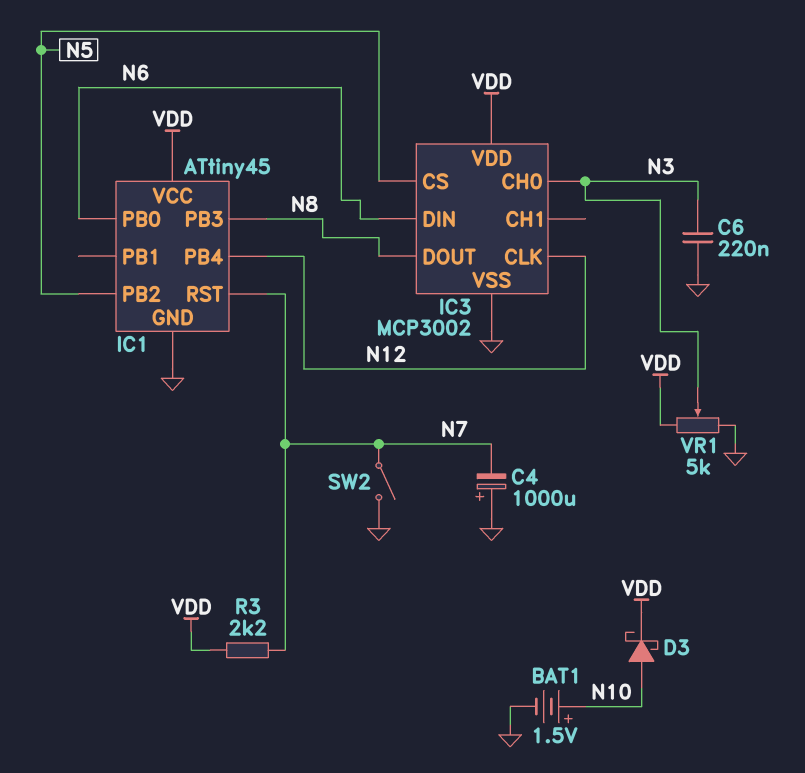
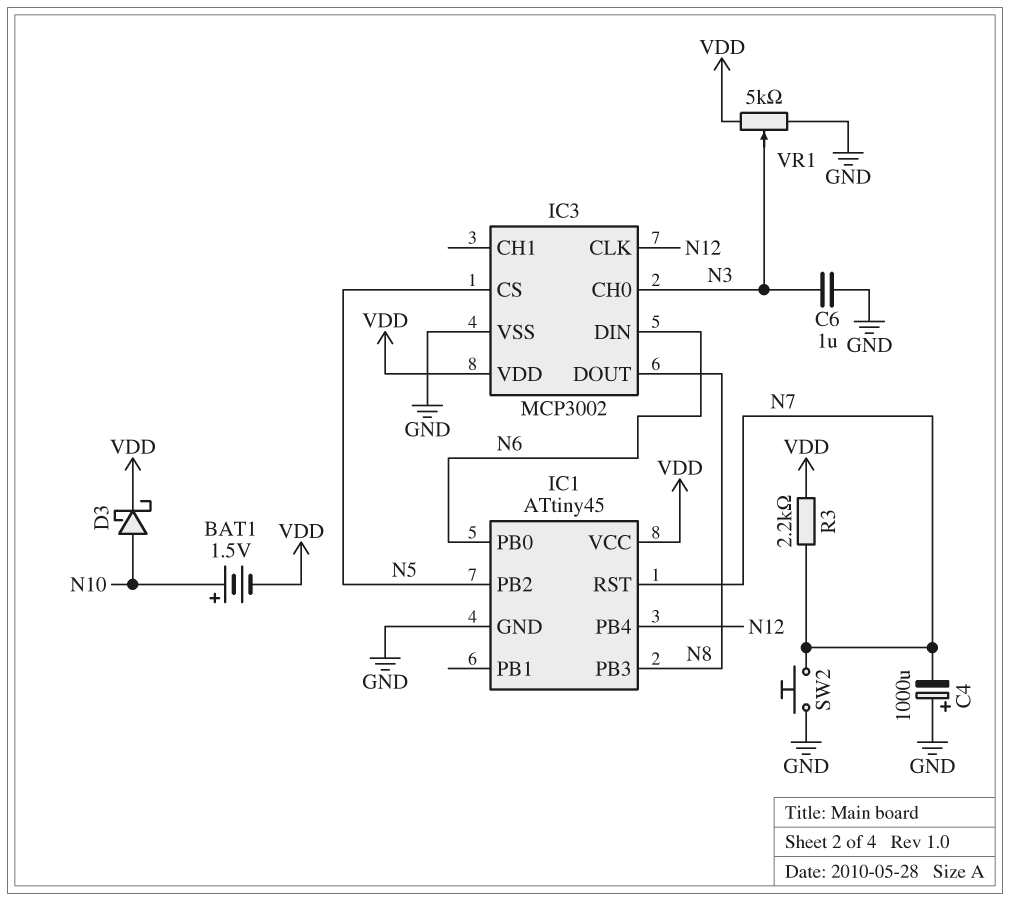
BAT1: 1.5V (plus N10, minus GND) -> 1.5V (plus N10, minus VDD)
C6: 220nF (GND, N3) -> 1uF (GND, N3)
SW2: switch (GND, N7) -> button (GND, N7)

